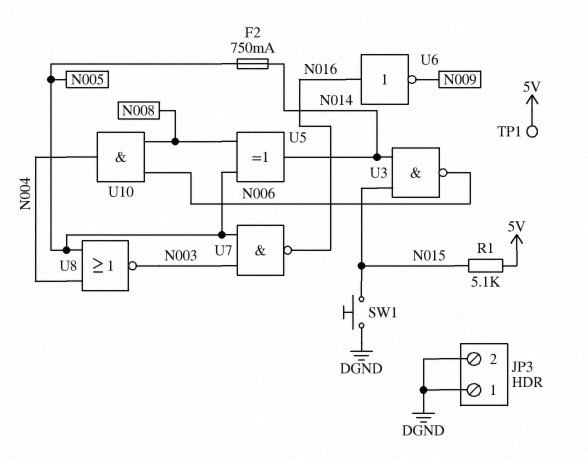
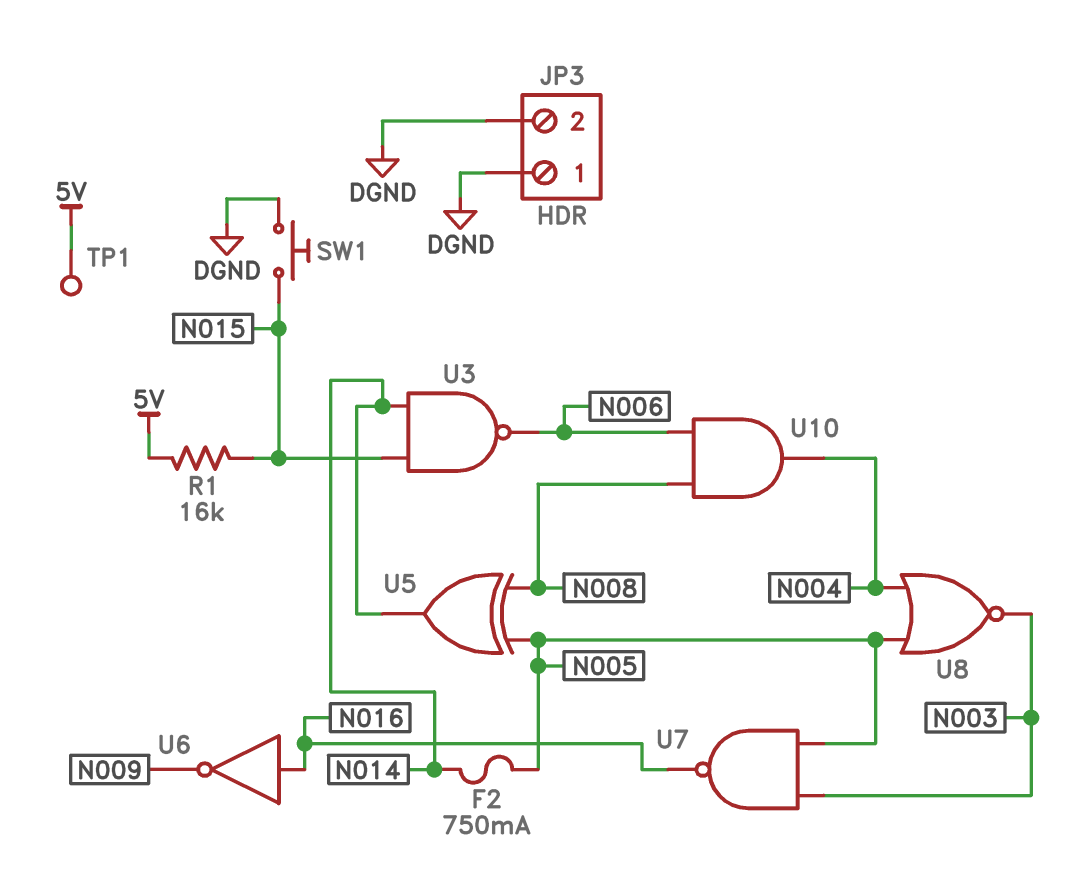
R1: 5.1k (5V, N015) -> 16k (5V, N015)

